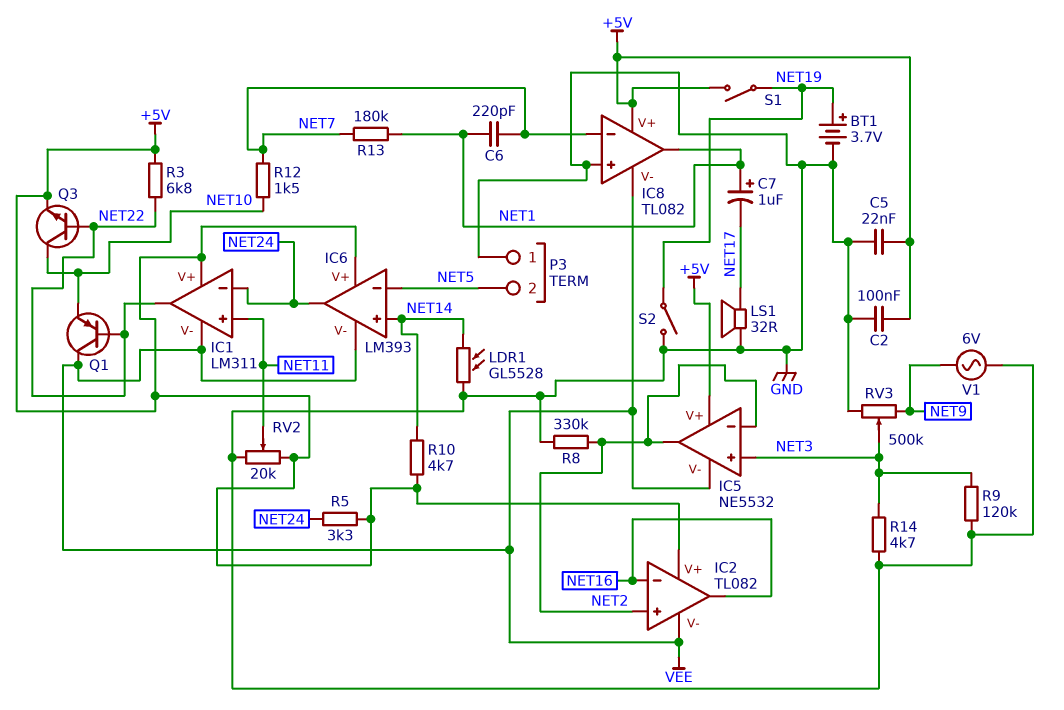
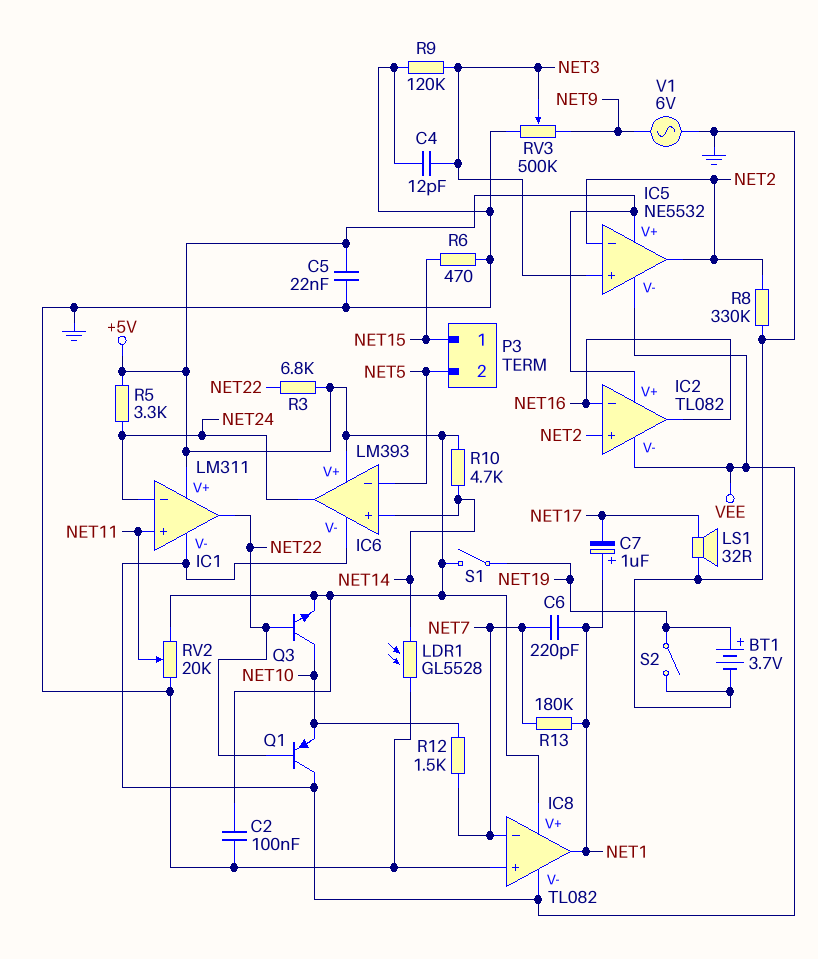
C4: none -> 12pF (GND, NET3)
P3 pin 1: GND -> NET15
R6: none -> 470 (GND, NET15)
R14: 4.7k (GND, NET3) -> none

